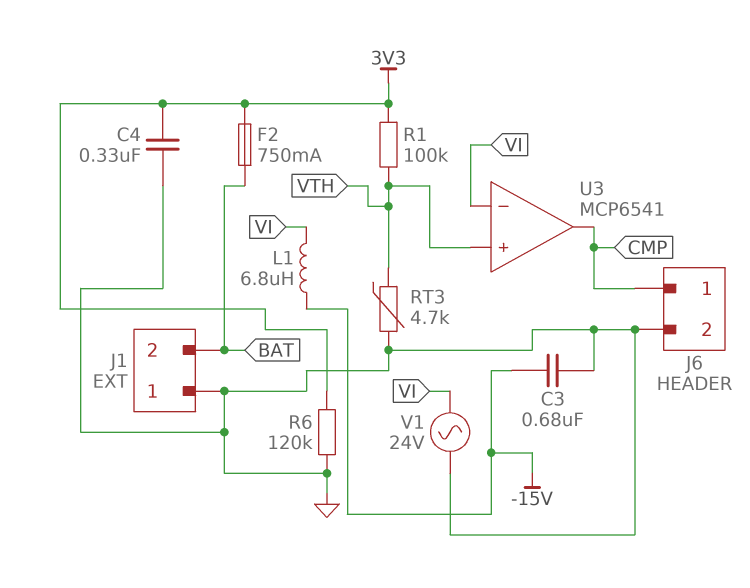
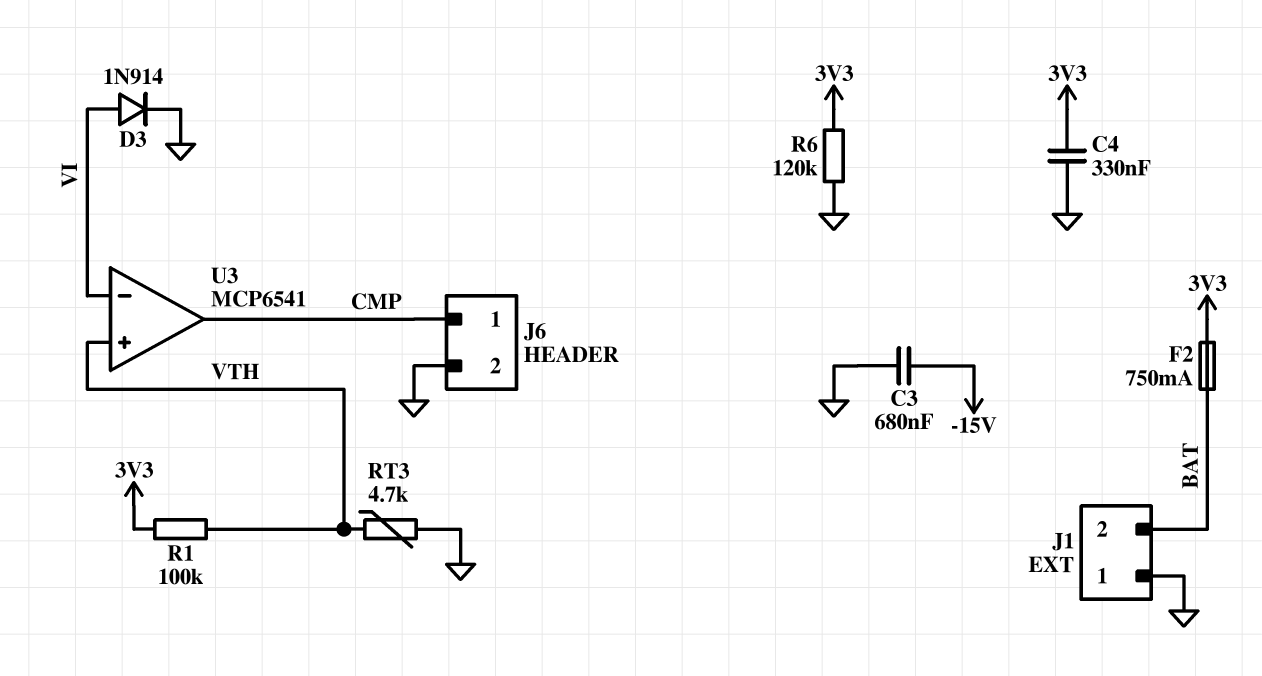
D3: none -> diode 1N914 (A VI, K GND)
L1: 6.8uH (-15V, VI) -> none
V1: AC 24V (GND, VI) -> none

